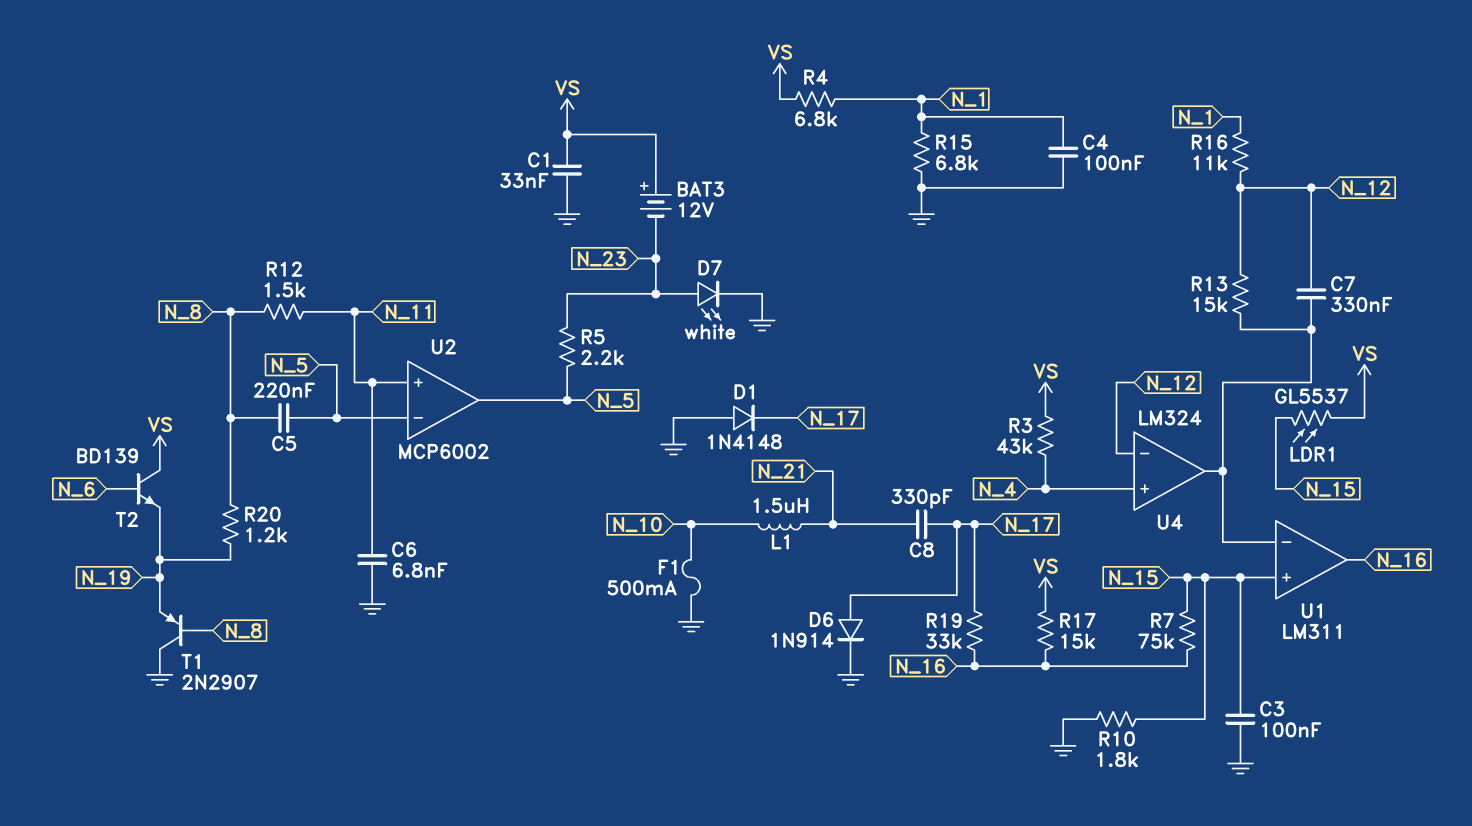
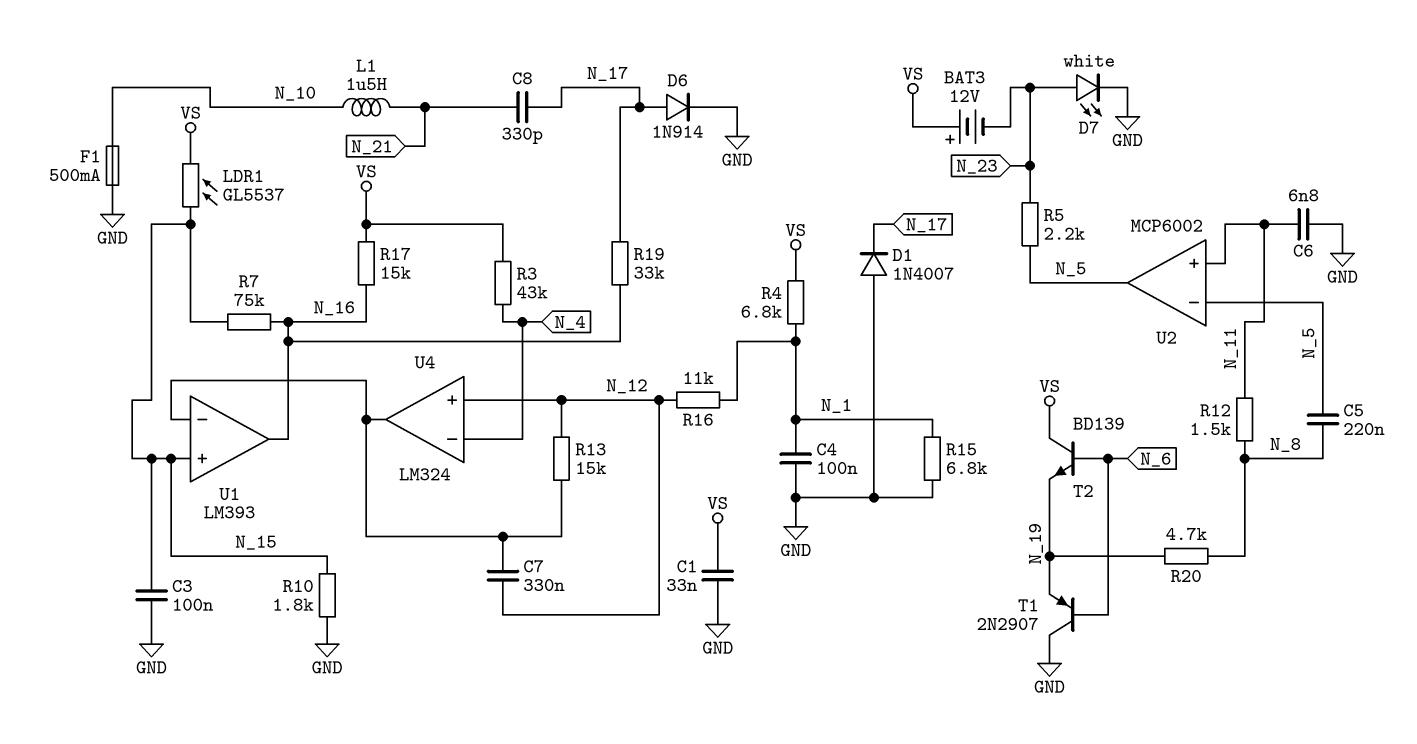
D1: diode 1N4148 (A GND, K N_17) -> diode 1N4007 (A GND, K N_17)
R20: 1.2k (N_8, N_19) -> 4.7k (N_8, N_19)
T1: PNP 2N2907 (B N_8, C GND, E N_19) -> PNP 2N2907 (B N_6, C GND, E N_19)
U1: LM311 -> LM393
U4 pin in+: N_4 -> N_12
U4 pin in-: N_12 -> N_4

